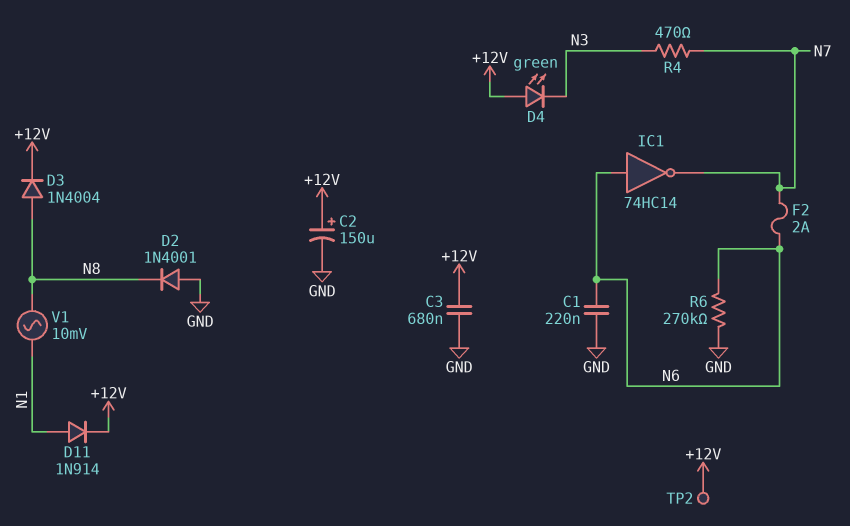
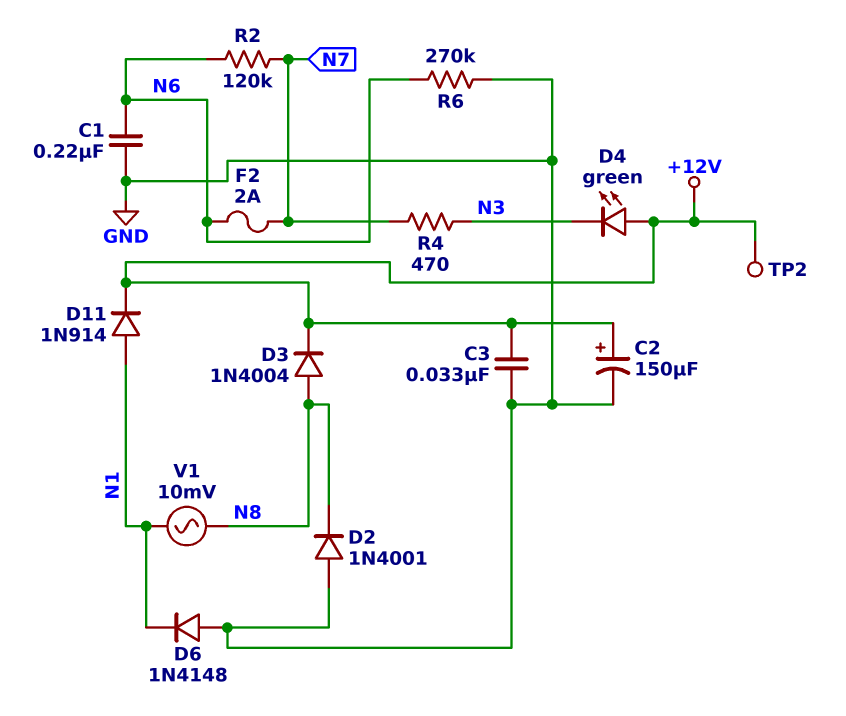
C3: 680nF (+12V, GND) -> 33nF (+12V, GND)
D6: none -> diode 1N4148 (A GND, K N1)
IC1: NOT 74HC14 (in N6, out N7) -> none
R2: none -> 120k (N6, N7)

